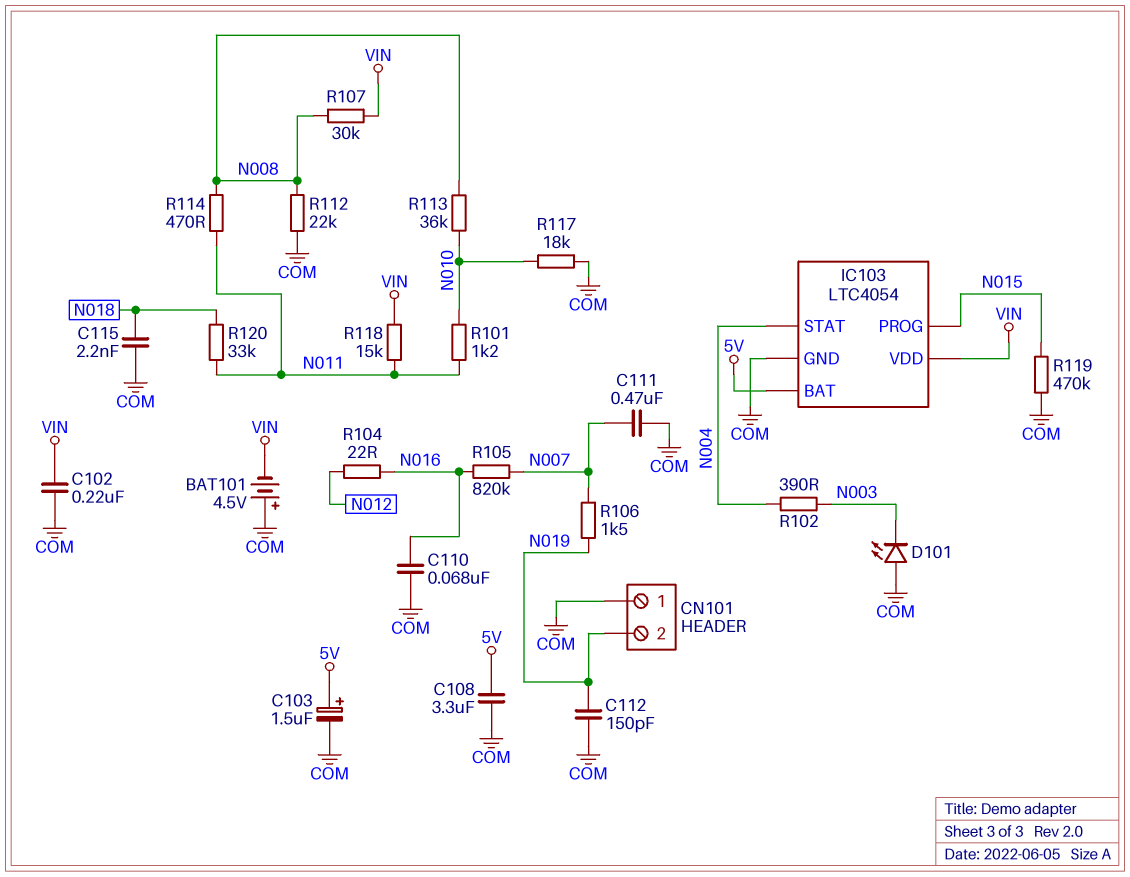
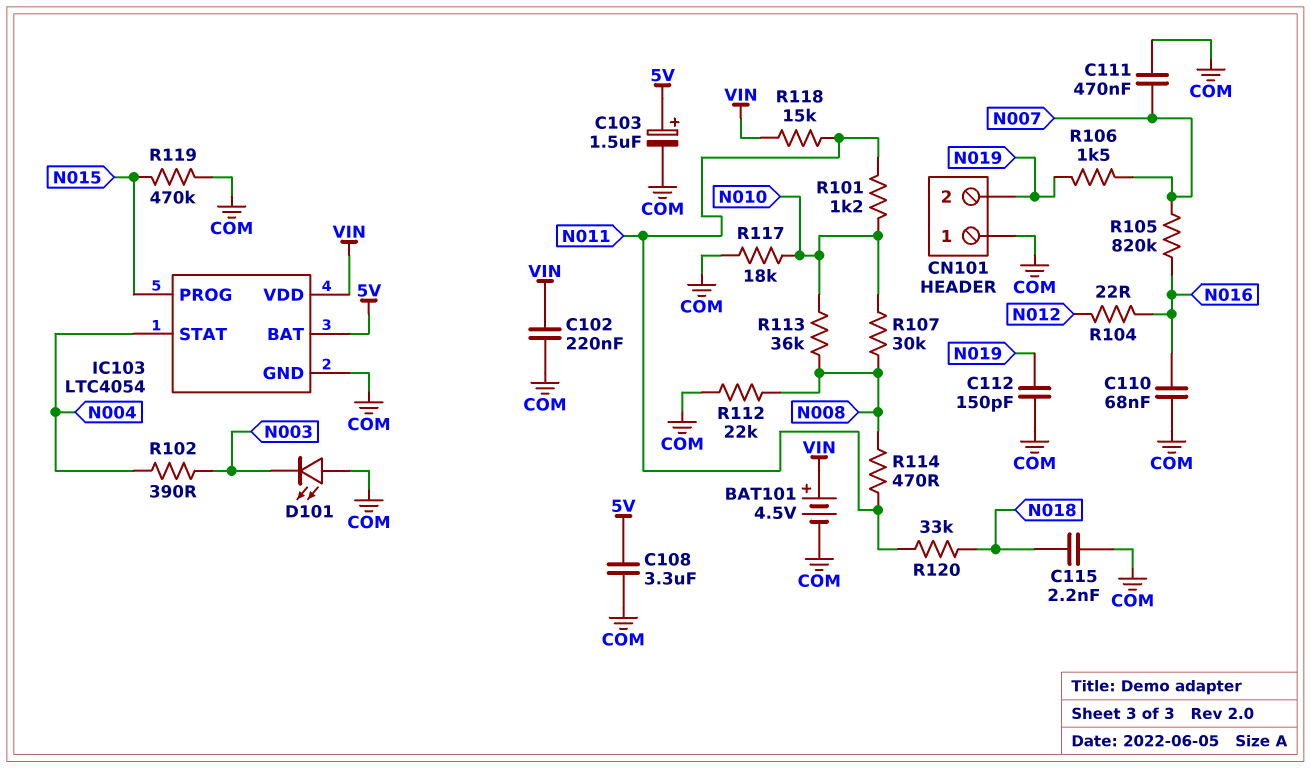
BAT101: 4.5V (plus COM, minus VIN) -> 4.5V (plus VIN, minus COM)
R107: 30k (N008, VIN) -> 30k (N008, N010)

